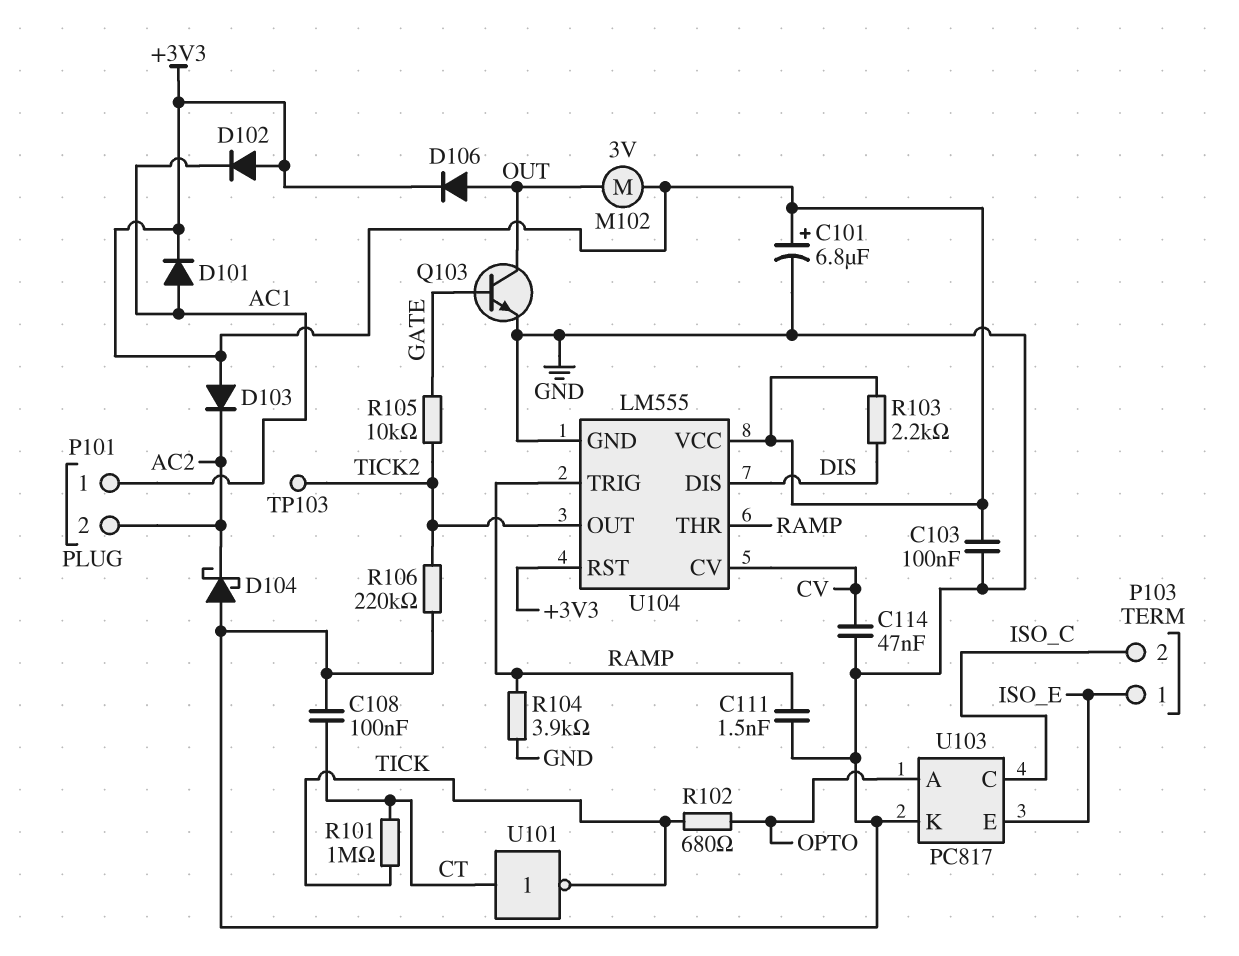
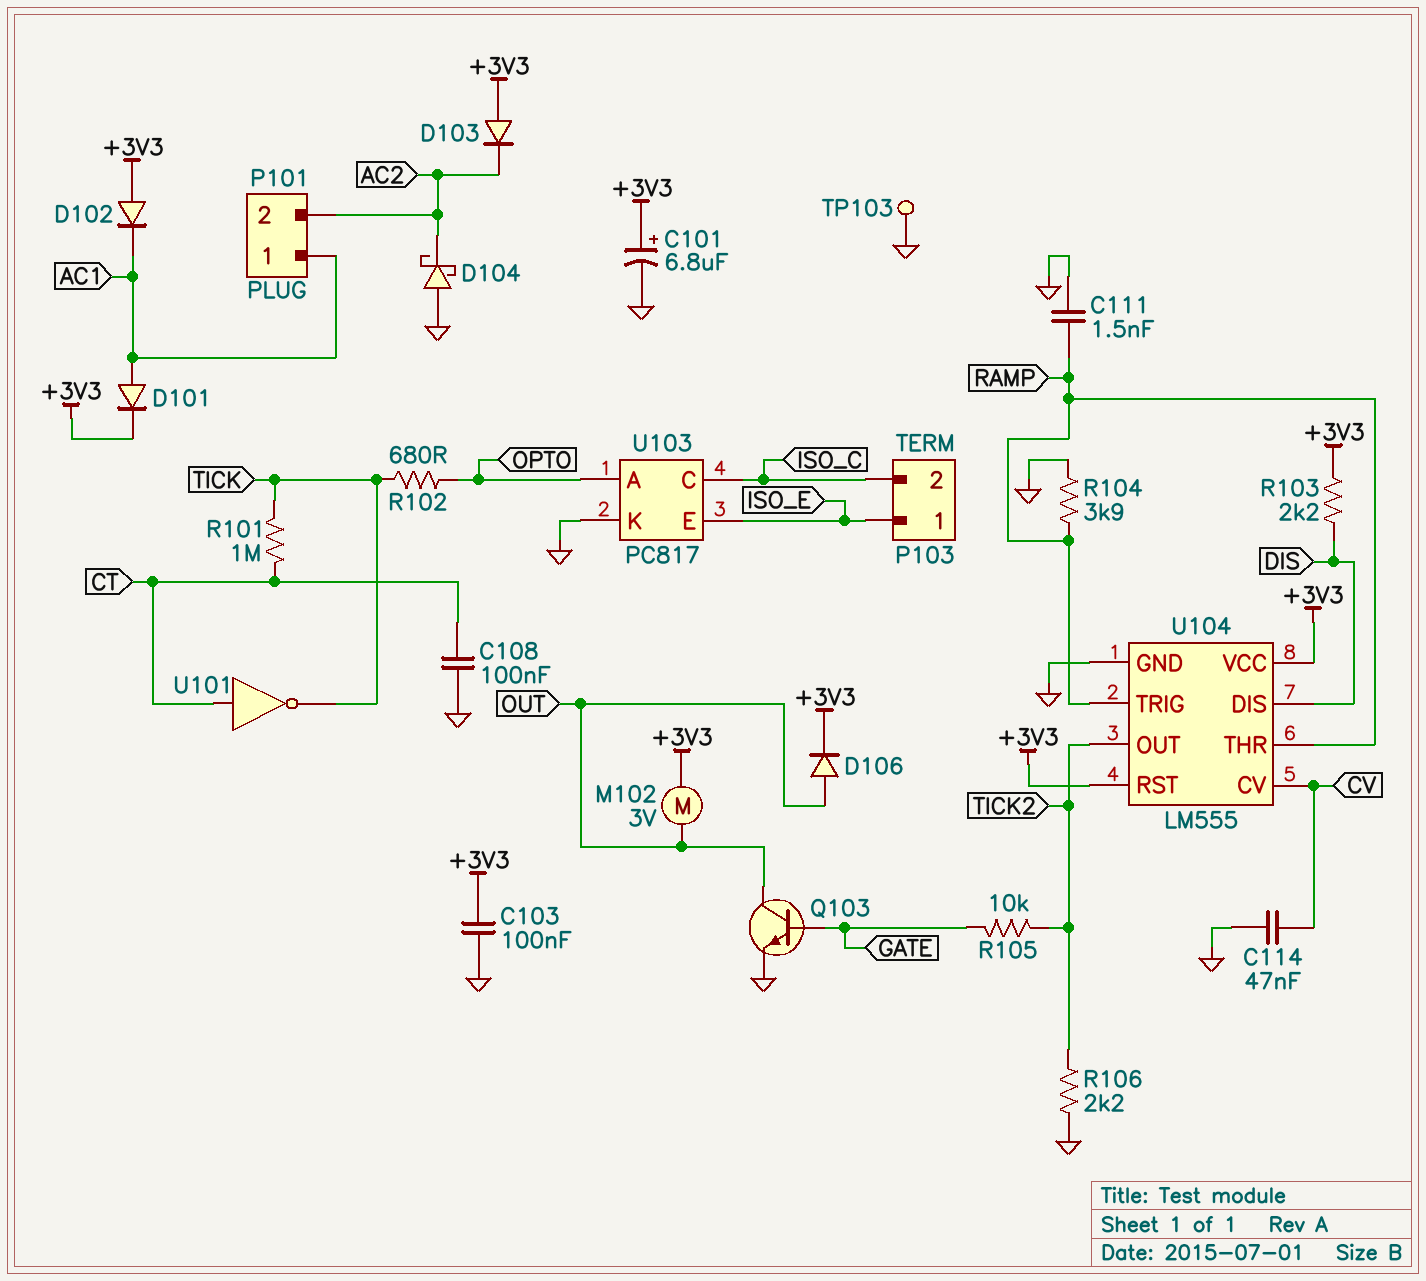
R106: 220k (GND, TICK2) -> 2.2k (GND, TICK2)
TP103: test point (TICK2) -> test point (GND)

